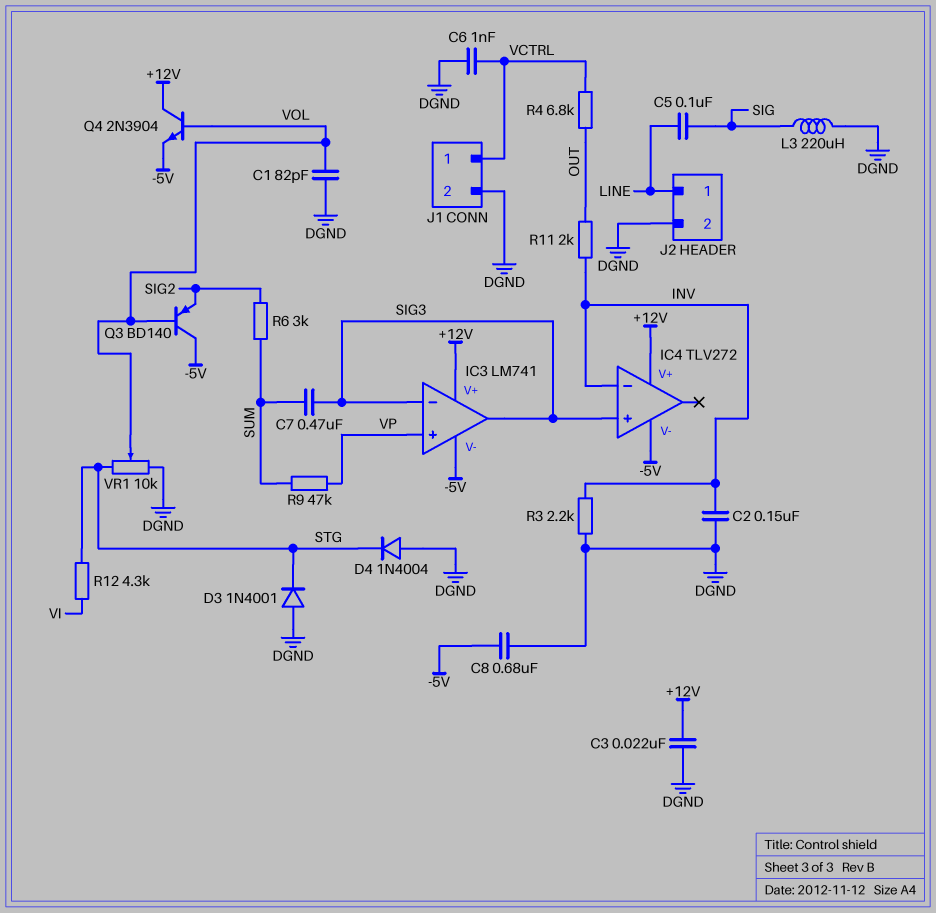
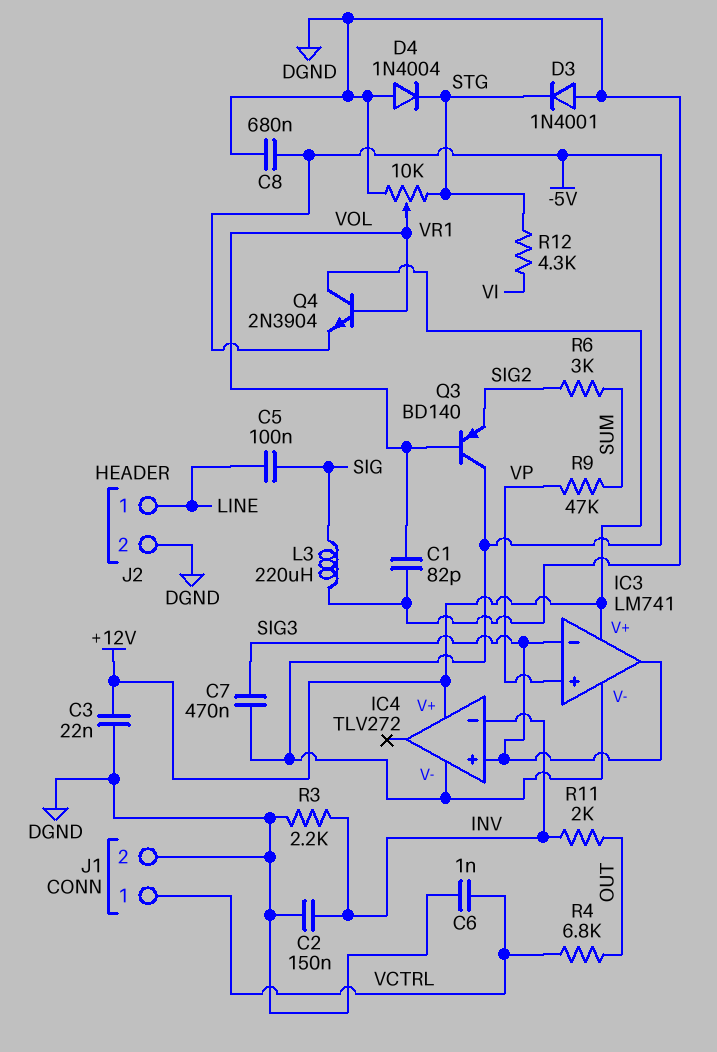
C7: 470nF (SIG3, SUM) -> 470nF (-5V, SIG3)

